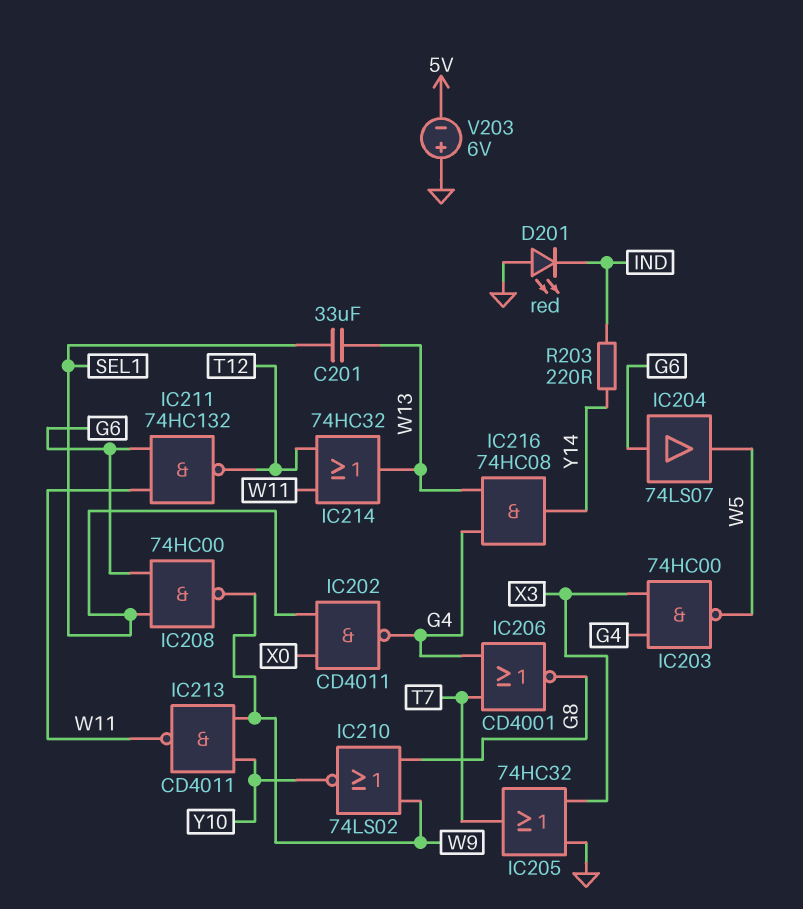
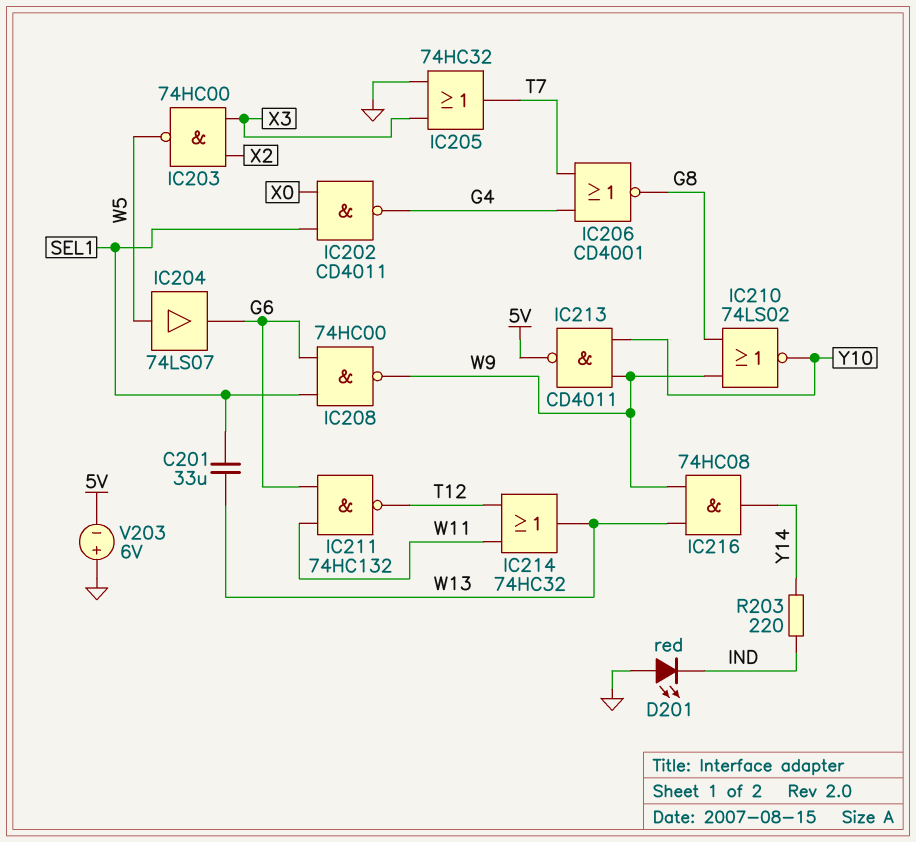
IC203: NAND 74HC00 (in G4, in X3, out W5) -> NAND 74HC00 (in X2, in X3, out W5)
IC204: buffer 74LS07 (in G6, out W5) -> buffer 74LS07 (in W5, out G6)
IC213: NAND CD4011 (in W9, in Y10, out W11) -> NAND CD4011 (in W9, in Y10, out 5V)
IC216: AND 74HC08 (in G4, in W13, out Y14) -> AND 74HC08 (in W9, in W13, out Y14)

